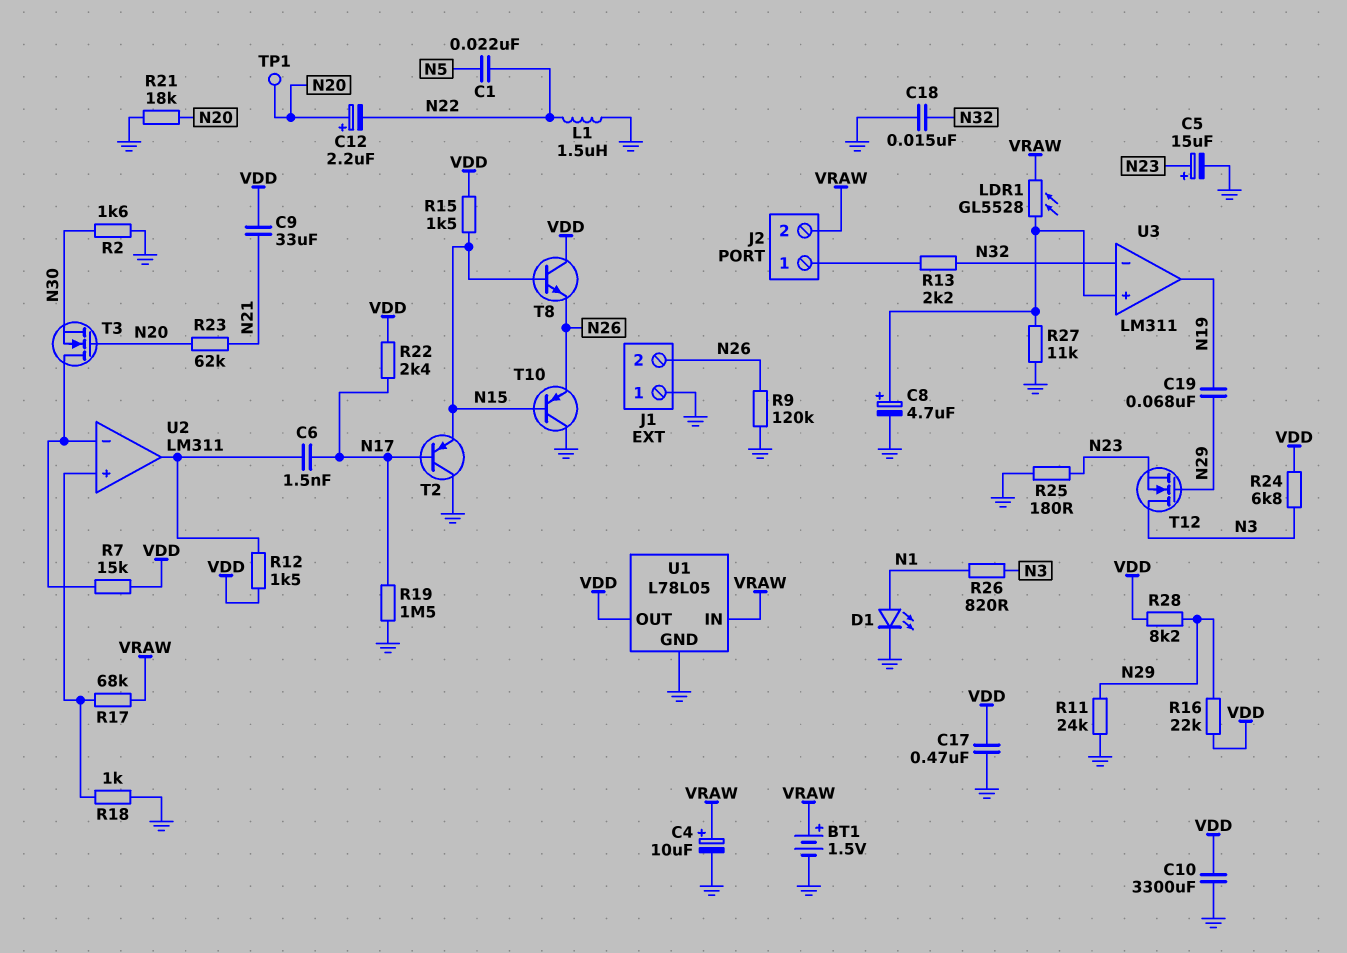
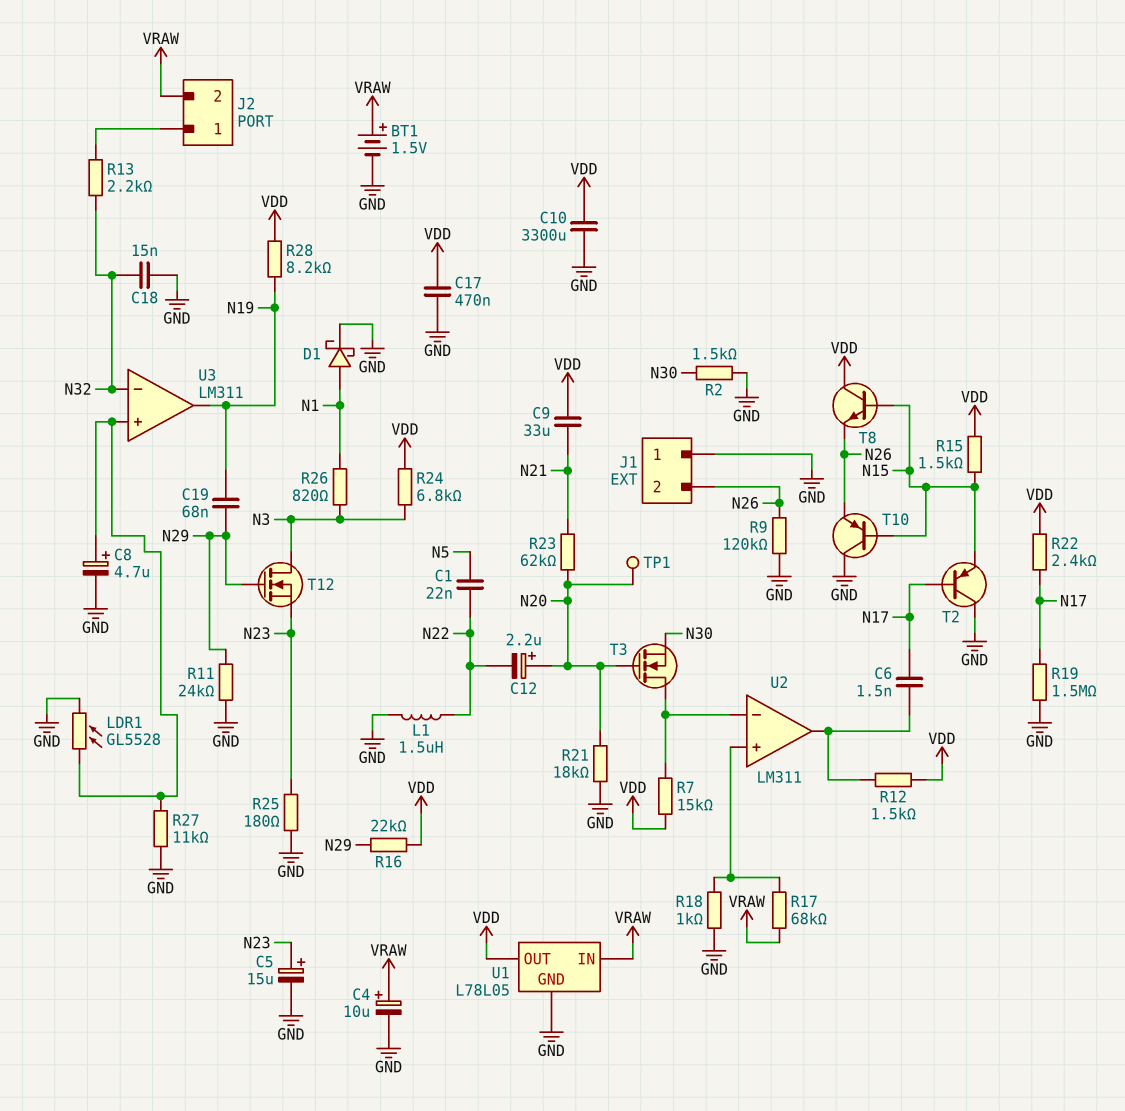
D1: LED (A N1, K GND) -> schottky (A N1, K GND)
LDR1: GL5528 (U3/in+, VRAW) -> GL5528 (GND, U3/in+)
R2: 1.6k (GND, N30) -> 1.5k (GND, N30)
R28: 8.2k (N29, VDD) -> 8.2k (N19, VDD)

